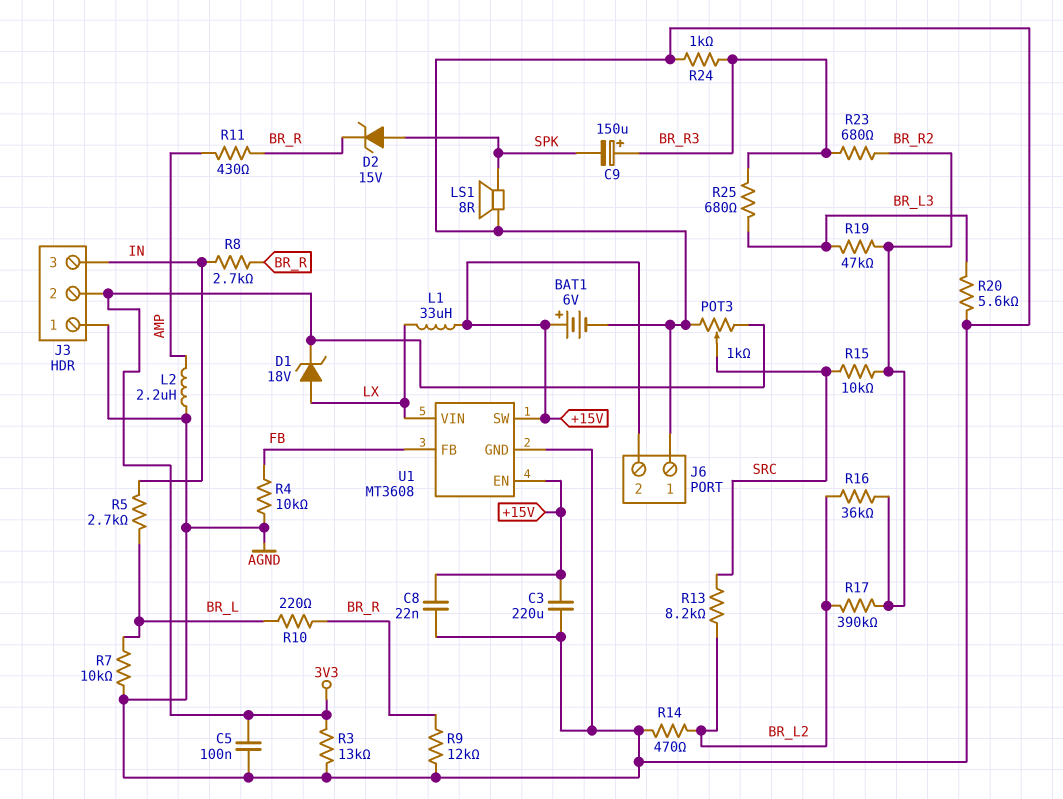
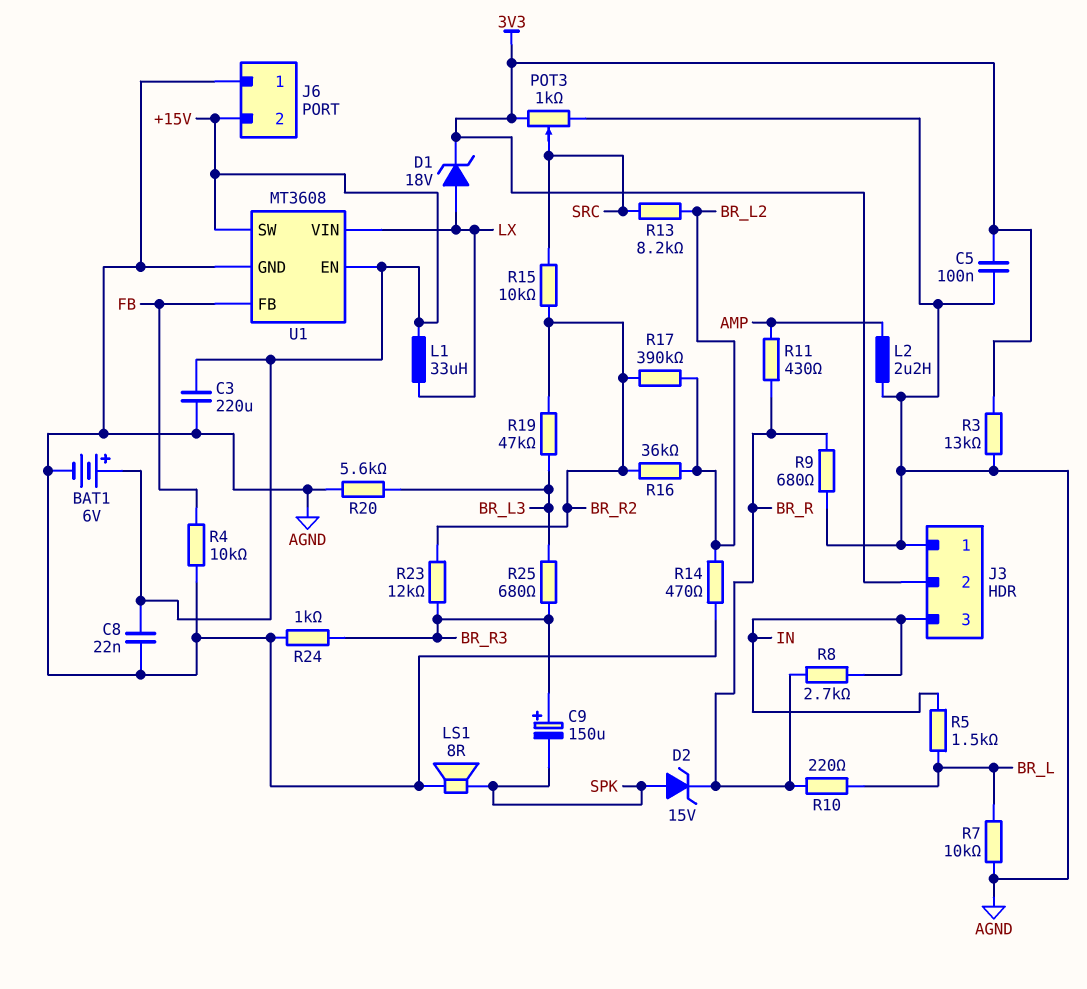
R5: 2.7k (BR_L, IN) -> 1.5k (BR_L, IN)
R9: 12k (AGND, BR_R) -> 680 (AGND, BR_R)
R23: 680 (BR_R2, BR_R3) -> 12k (BR_R2, BR_R3)

